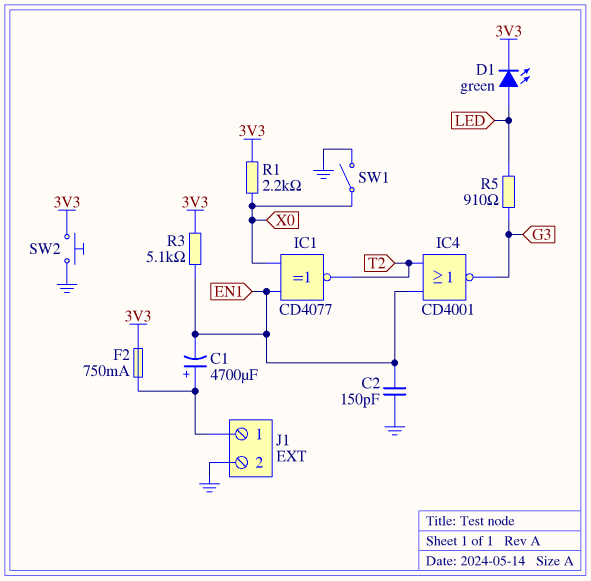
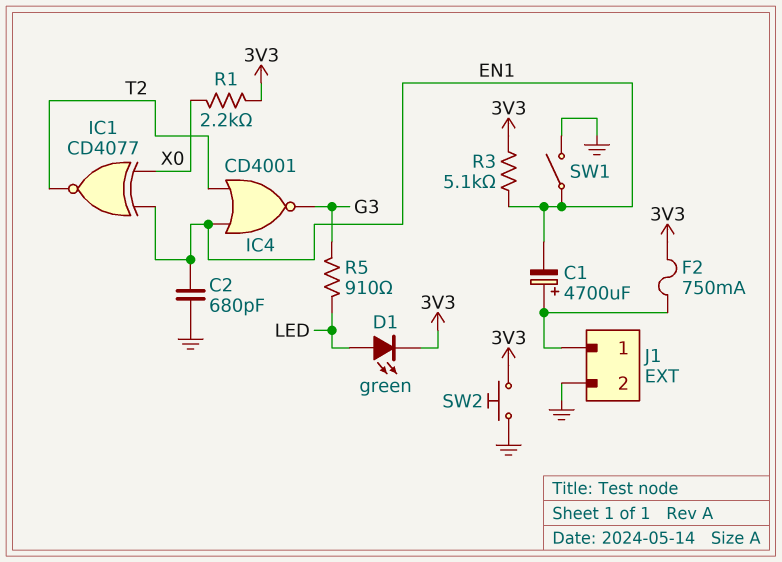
C2: 150pF (EN1, GND) -> 680pF (EN1, GND)
SW1: switch (GND, X0) -> switch (EN1, GND)

